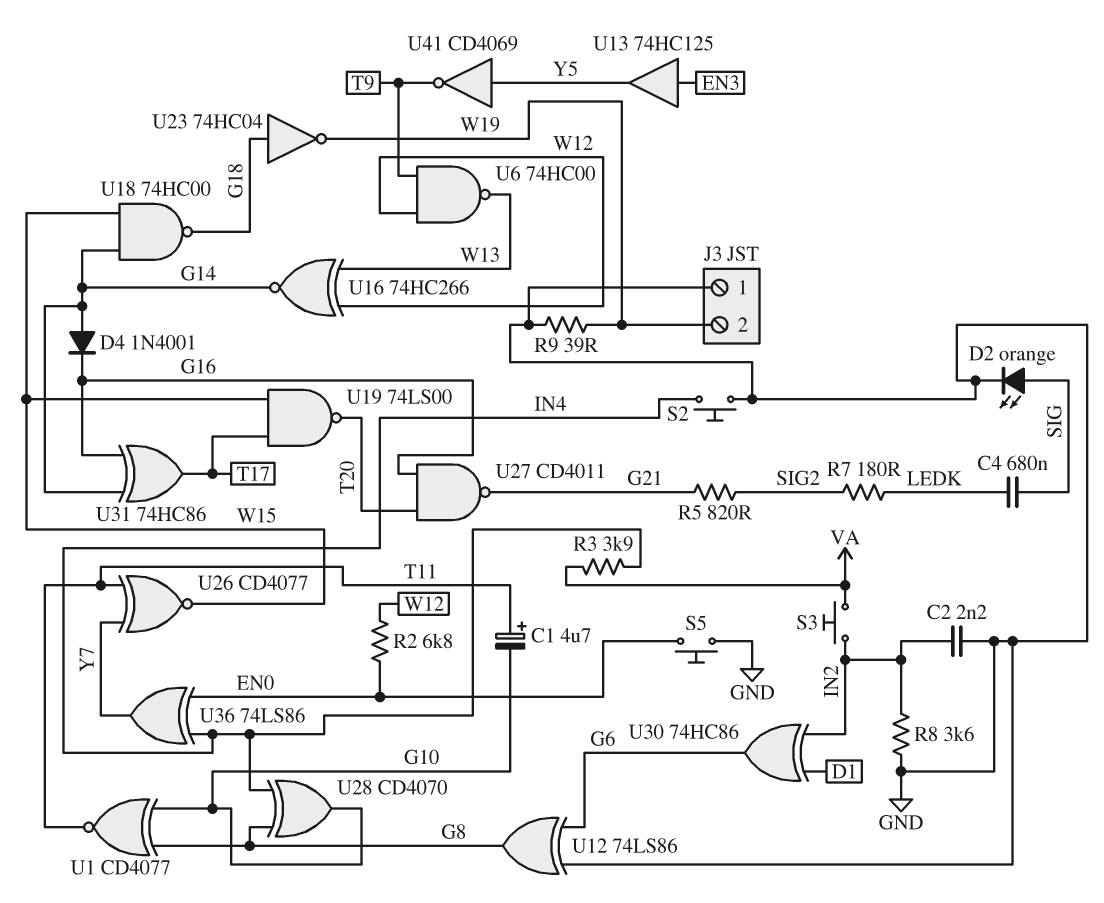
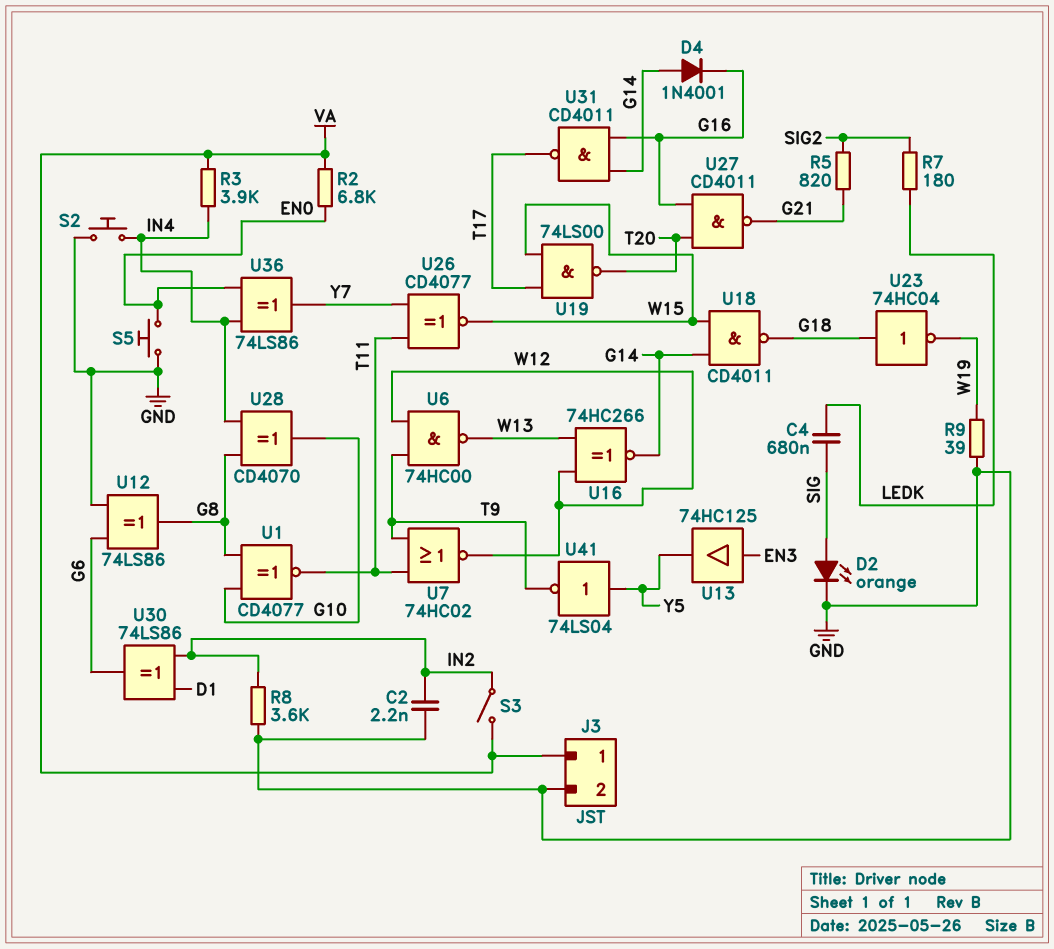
C1: 4.7uF (plus T11, minus G10) -> none
J3 pin 1: GND -> VA
J3 pin 2: W19 -> GND
R2: 6.8k (EN0, W12) -> 6.8k (EN0, VA)
S3: button (IN2, VA) -> switch (IN2, VA)
U7: none -> NOR 74HC02 (in T9, in T11, out W12)
U18: NAND 74HC00 (in G14, in W15, out G18) -> NAND CD4011 (in G14, in W15, out G18)
U30: XOR 74HC86 (in D1, in IN2, out G6) -> XOR 74LS86 (in D1, in IN2, out G6)
U31: XOR 74HC86 (in G14, in G16, out T17) -> NAND CD4011 (in G14, in G16, out T17)
U41: NOT CD4069 (in Y5, out T9) -> NOT 74LS04 (in Y5, out T9)

